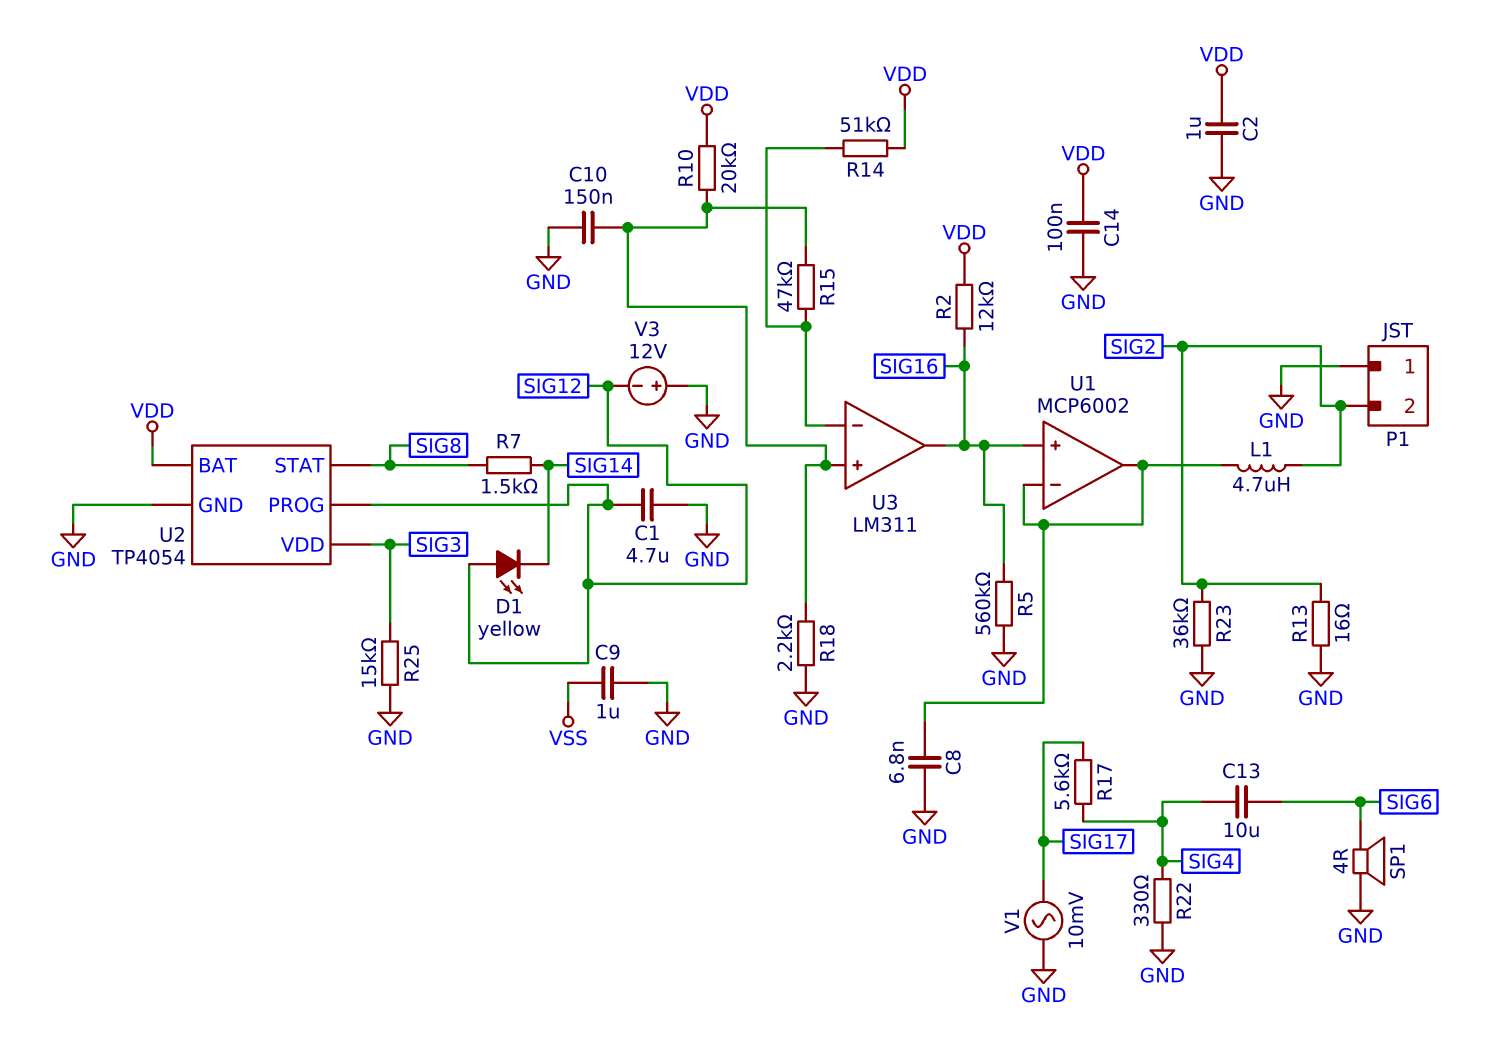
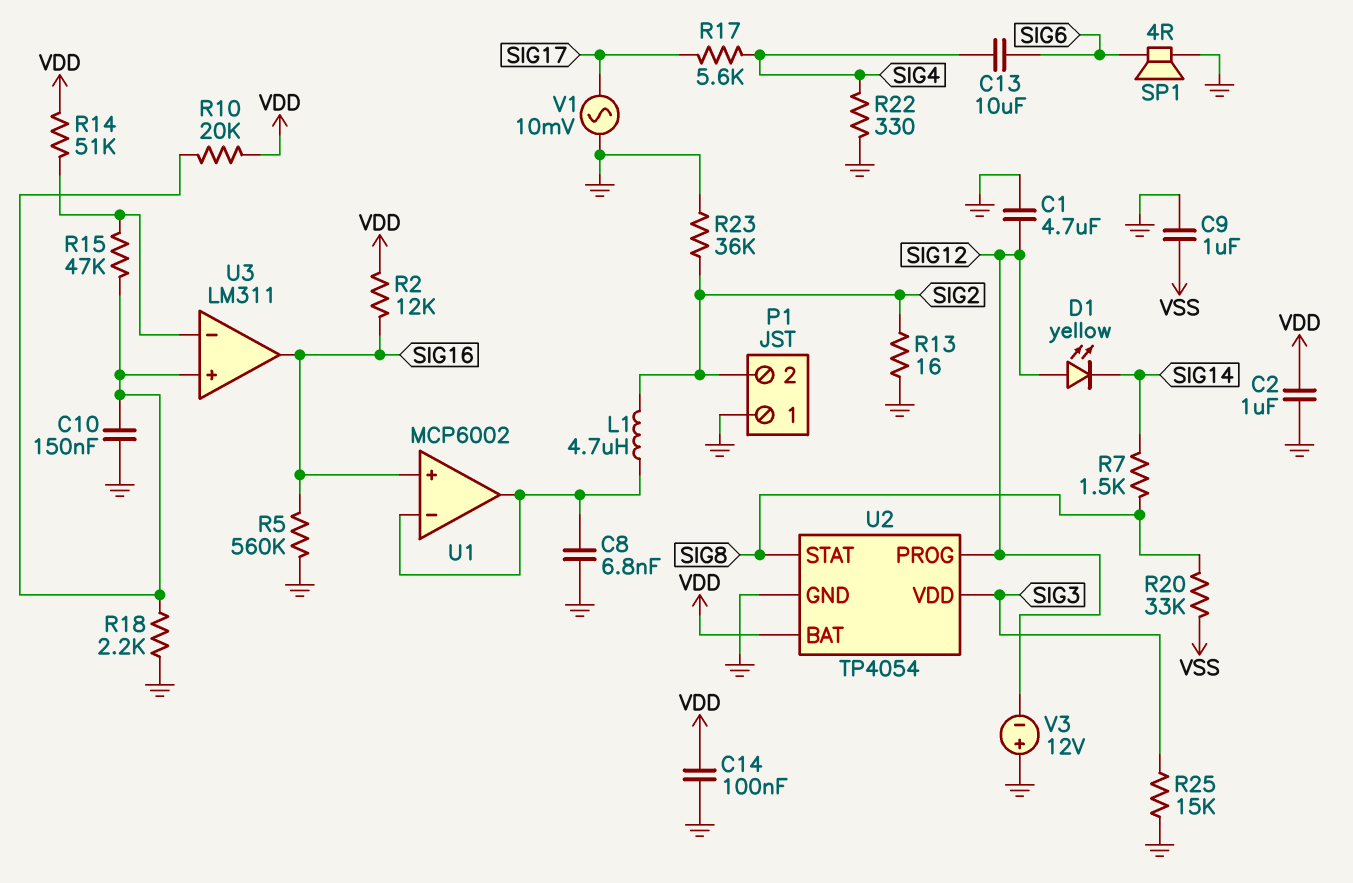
R20: none -> 33k (SIG8, VSS)

